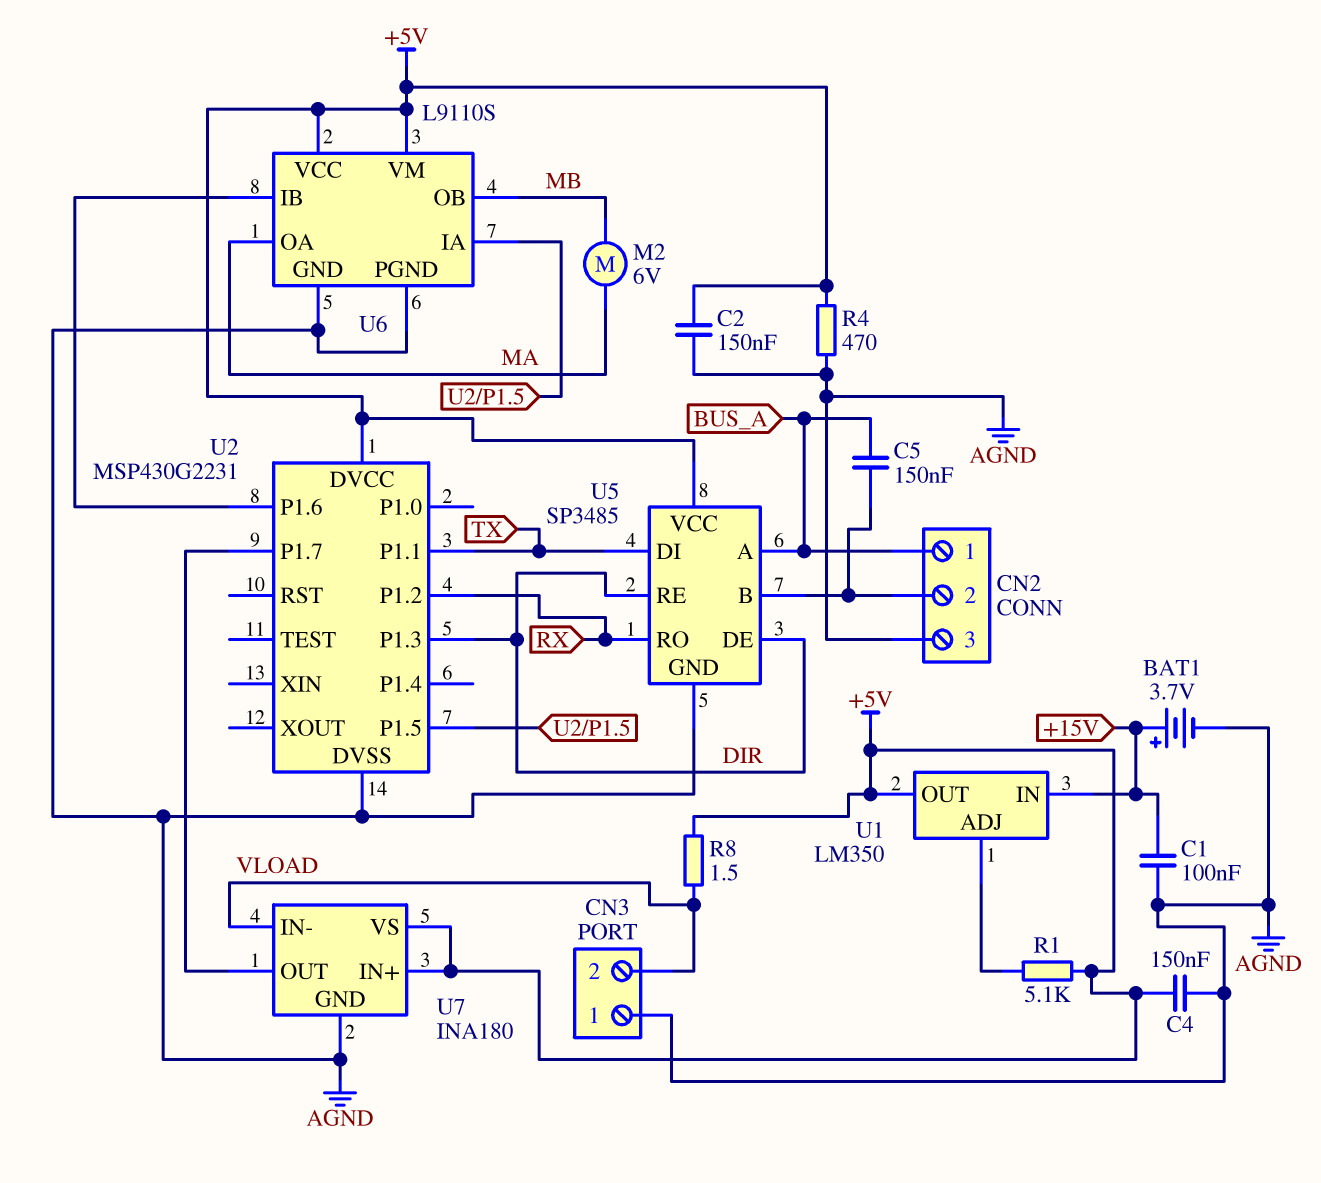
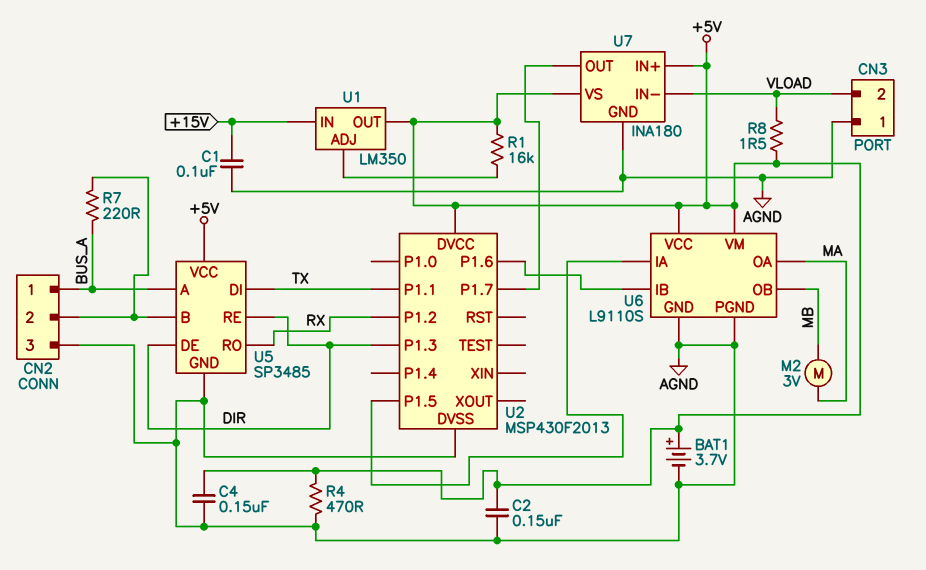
BAT1: 3.7V (plus +15V, minus AGND) -> 3.7V (plus +5V, minus AGND)
C5: 150nF (BUS_A, CN2/2) -> none
M2: motor 6V (MA, MB) -> motor 3V (MA, MB)
R1: 5.1k (+5V, U1/ADJ) -> 16k (+5V, U1/ADJ)
R7: none -> 220 (BUS_A, CN2/2)
U2: MSP430G2231 -> MSP430F2013

